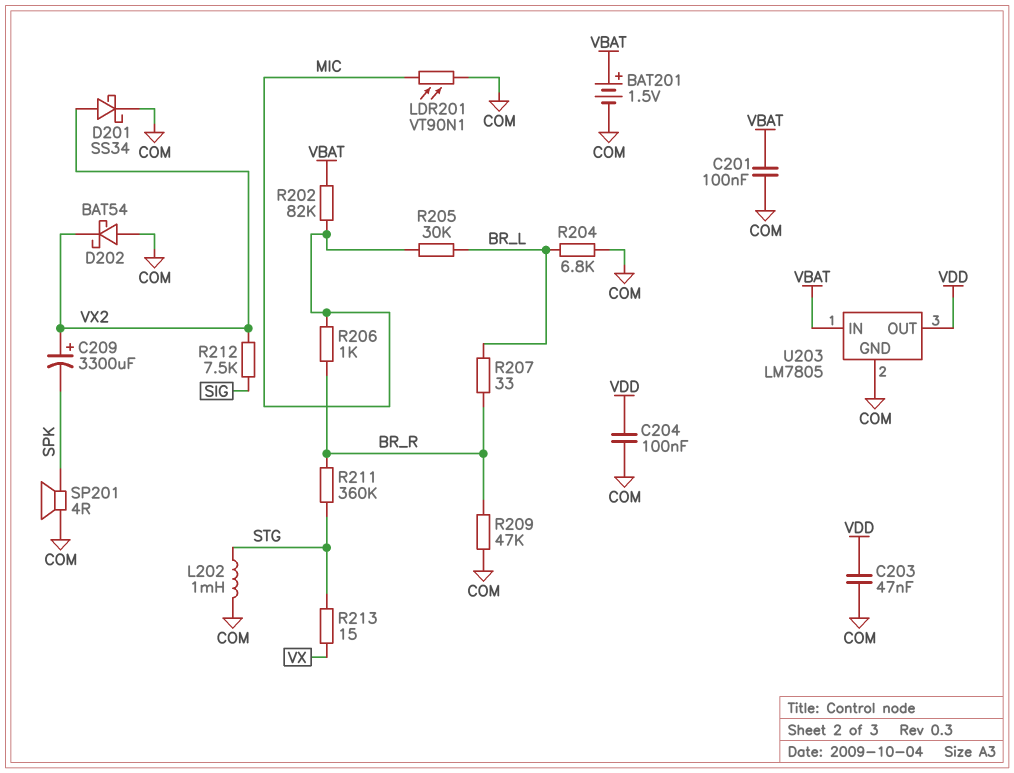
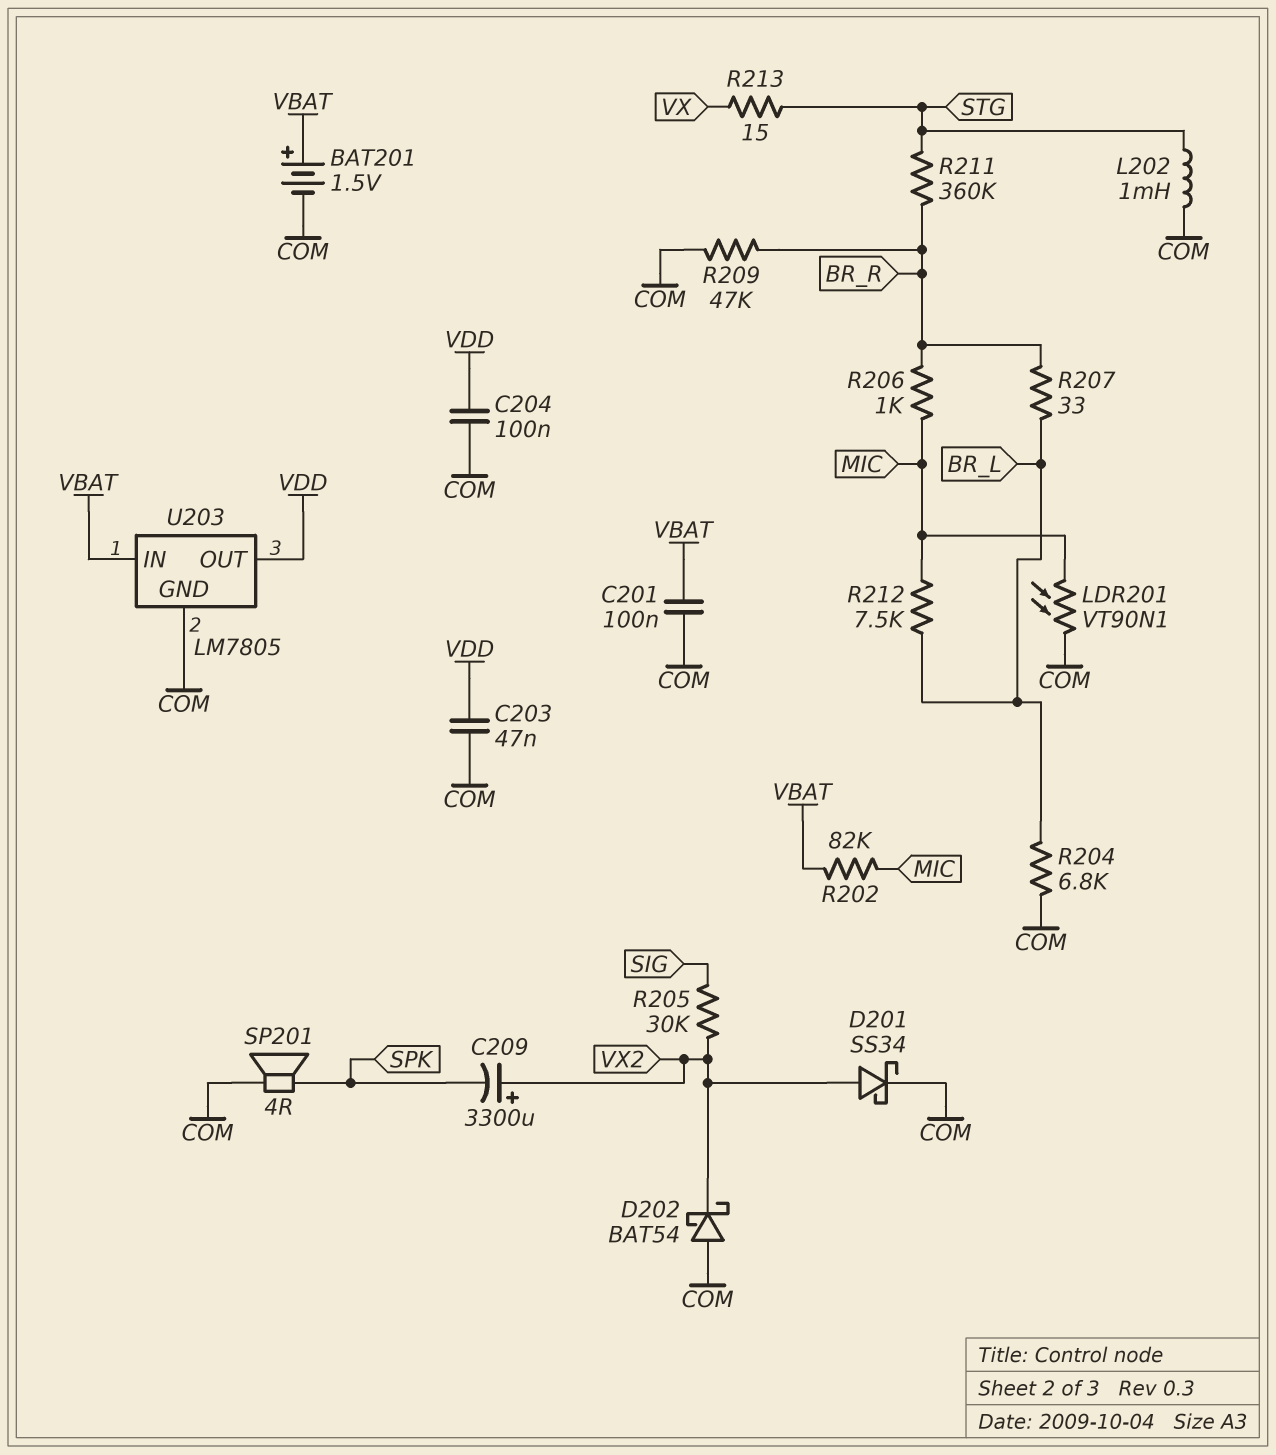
R205: 30k (BR_L, MIC) -> 30k (SIG, VX2)
R212: 7.5k (SIG, VX2) -> 7.5k (BR_L, MIC)

